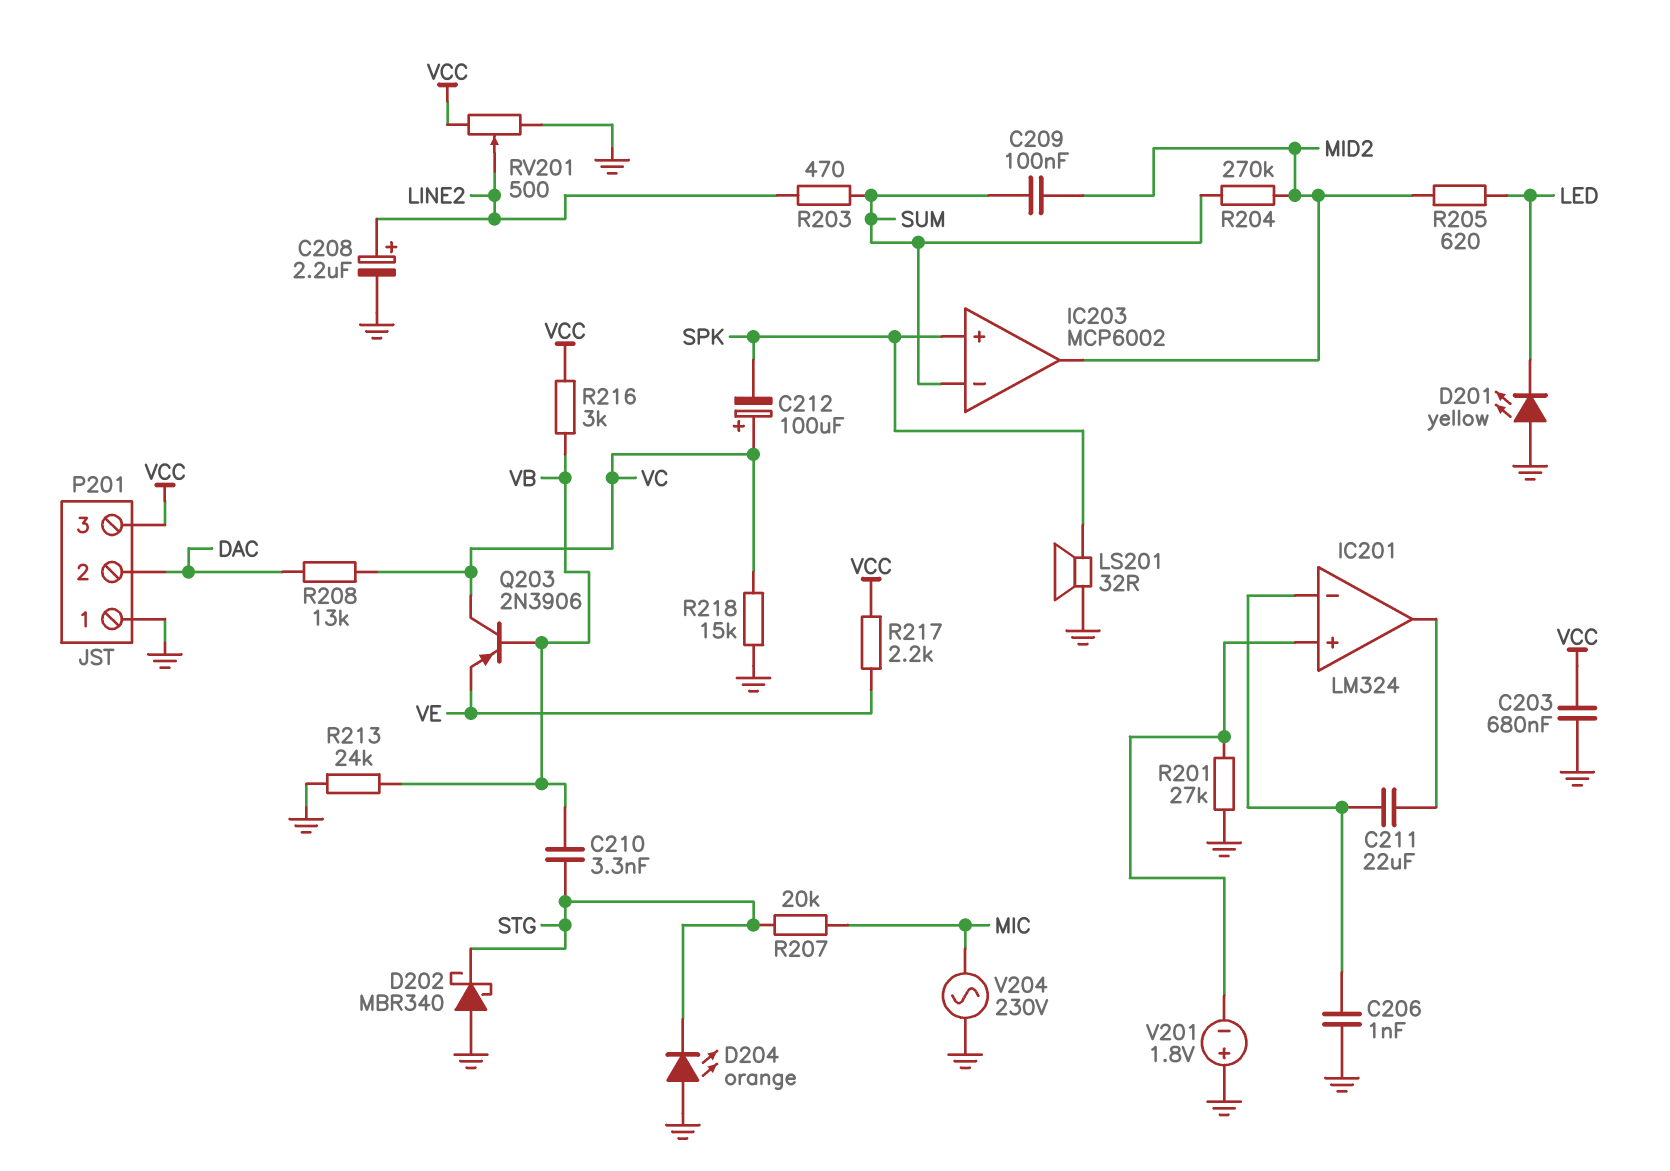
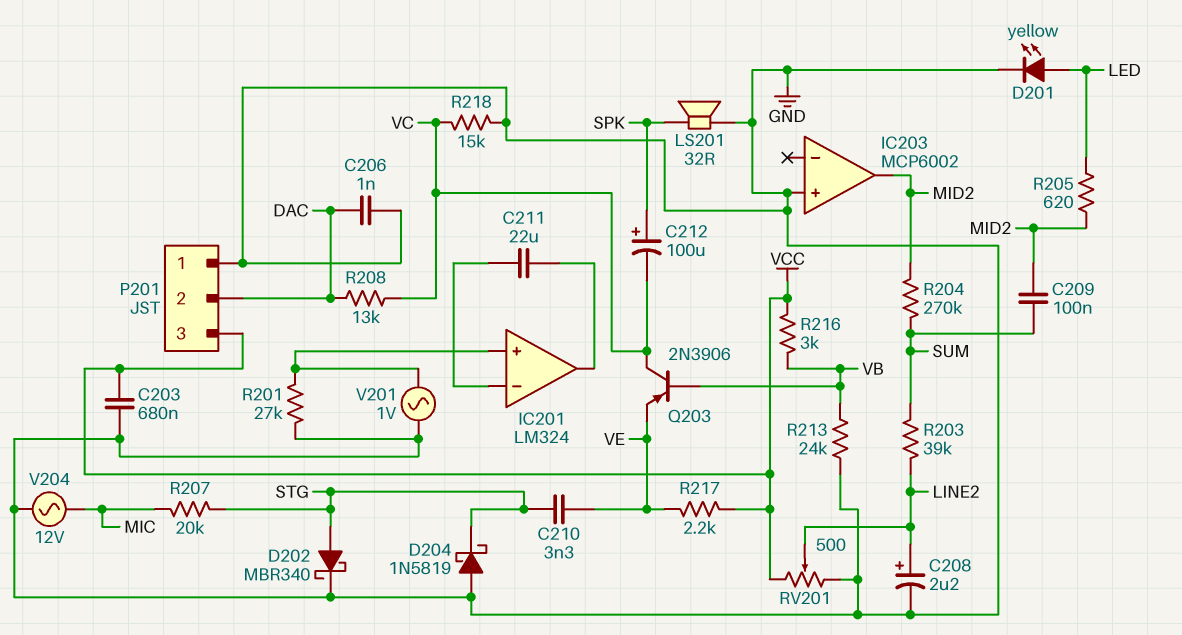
C206: 1nF (GND, IC201/in-) -> 1nF (DAC, GND)
C210: 3.3nF (STG, VB) -> 3.3nF (STG, VE)
C212: 100uF (plus VC, minus SPK) -> 100uF (plus SPK, minus VC)
D201: LED yellow (A GND, K LED) -> LED yellow (A LED, K GND)
D202: schottky MBR340 (A GND, K STG) -> schottky MBR340 (A STG, K GND)
D204: LED orange (A GND, K STG) -> schottky 1N5819 (A GND, K STG)
IC203 pin in+: SPK -> GND
IC203 pin in-: SUM -> none
R203: 470 (LINE2, SUM) -> 39k (LINE2, SUM)
V201: 1.8V (plus GND, minus IC201/in+) -> AC 1V (GND, IC201/in+)
V204: AC 230V (GND, MIC) -> AC 12V (GND, MIC)

